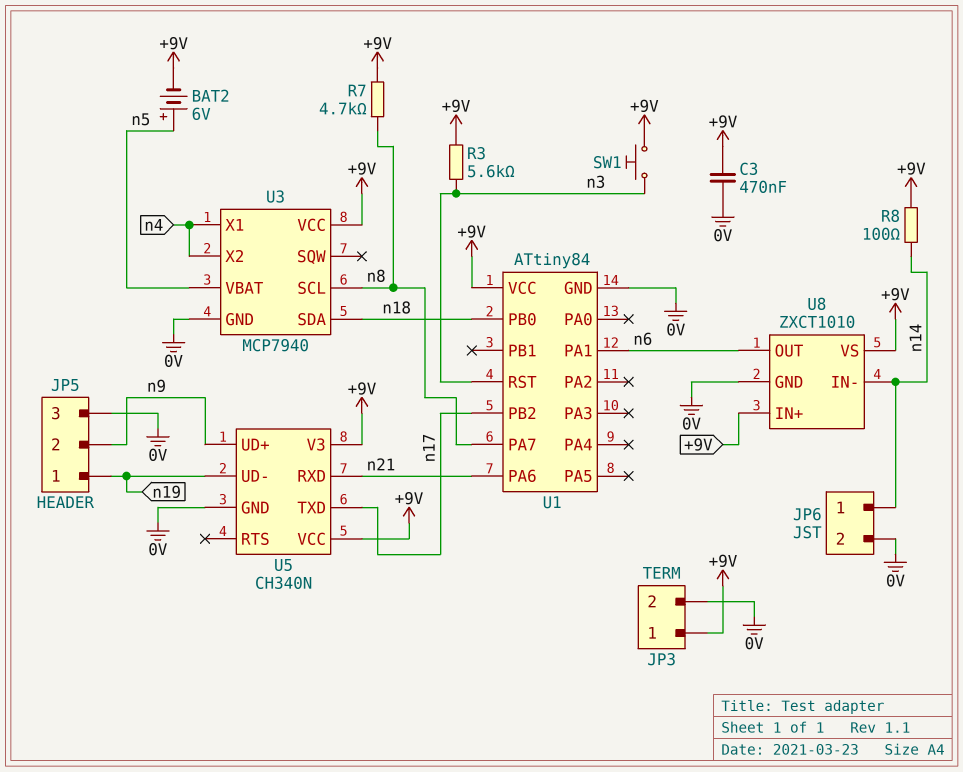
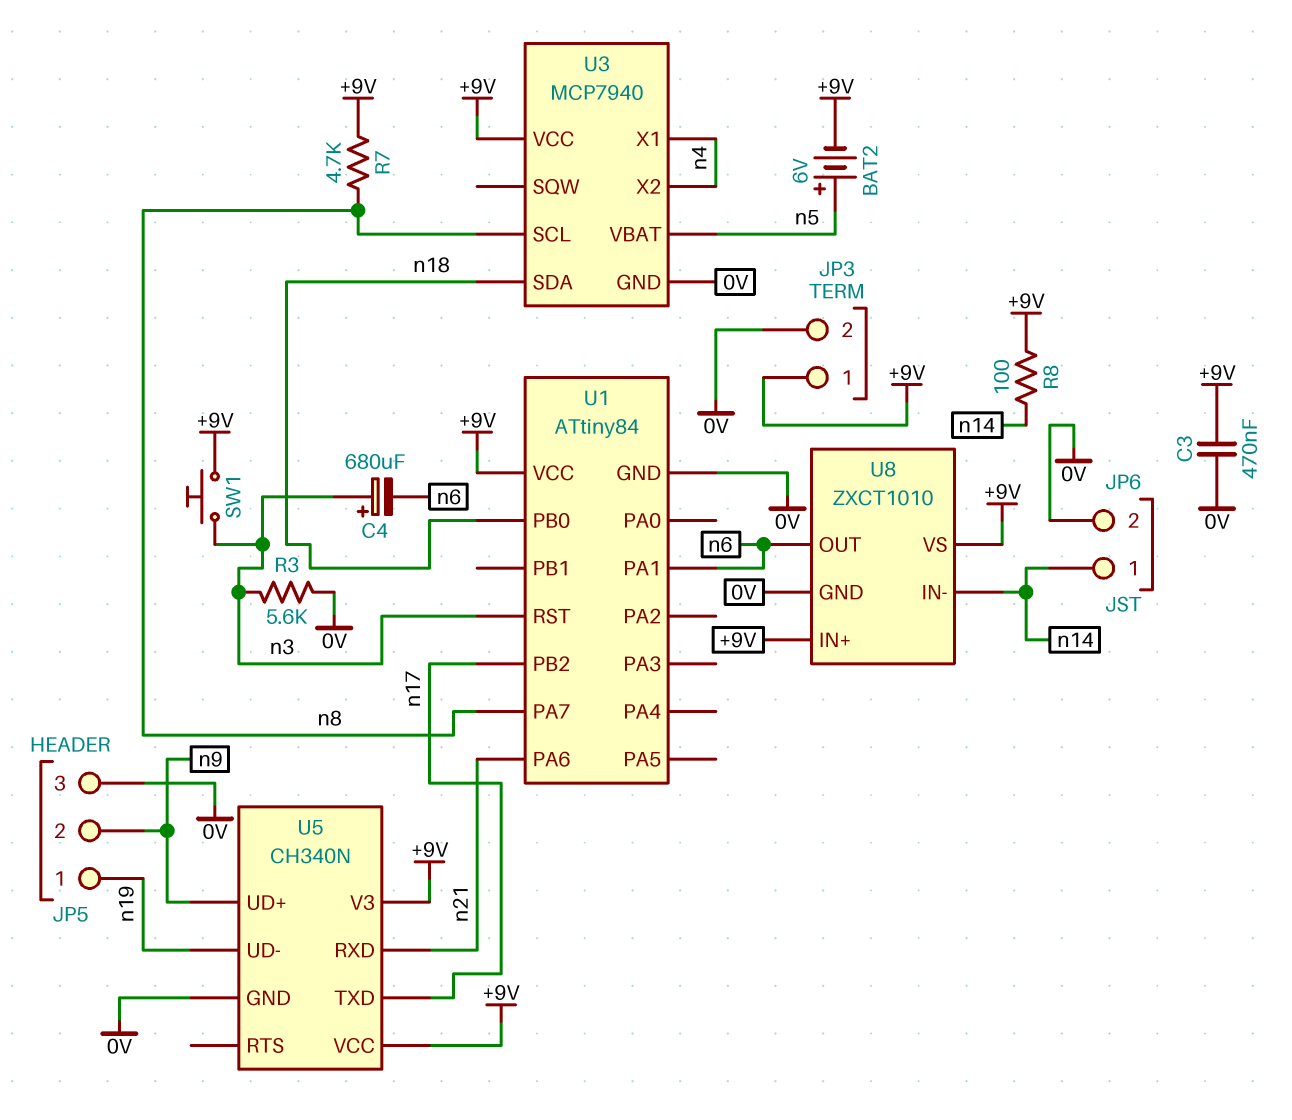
C4: none -> 680uF (plus n3, minus n6)
R3: 5.6k (+9V, n3) -> 5.6k (0V, n3)

